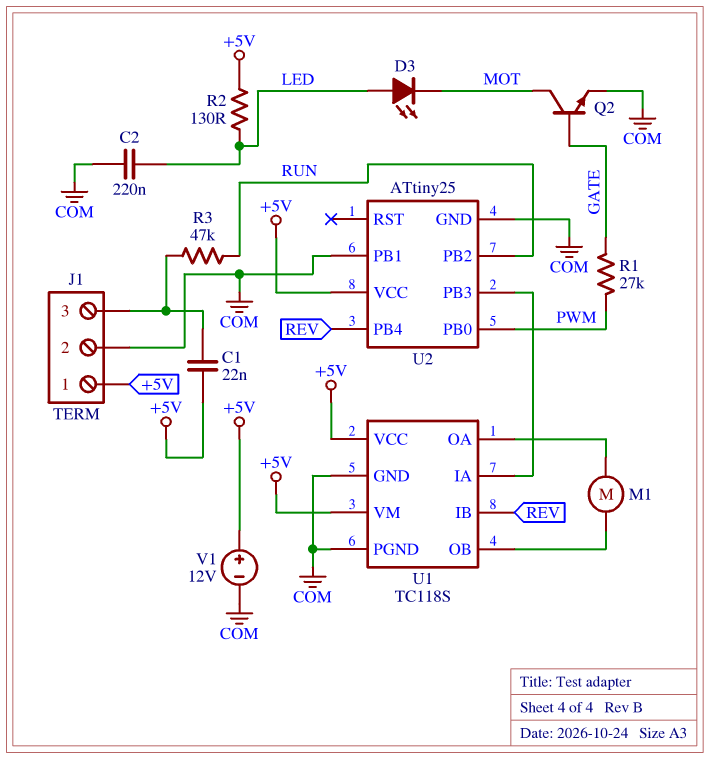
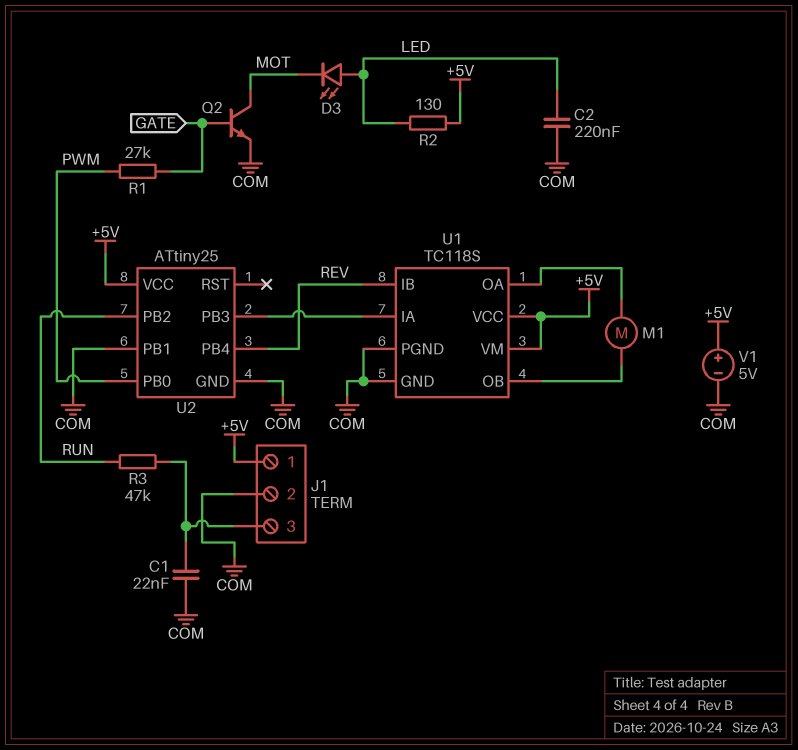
C1: 22nF (+5V, J1/3) -> 22nF (COM, J1/3)
V1: 12V (plus +5V, minus COM) -> 5V (plus +5V, minus COM)

